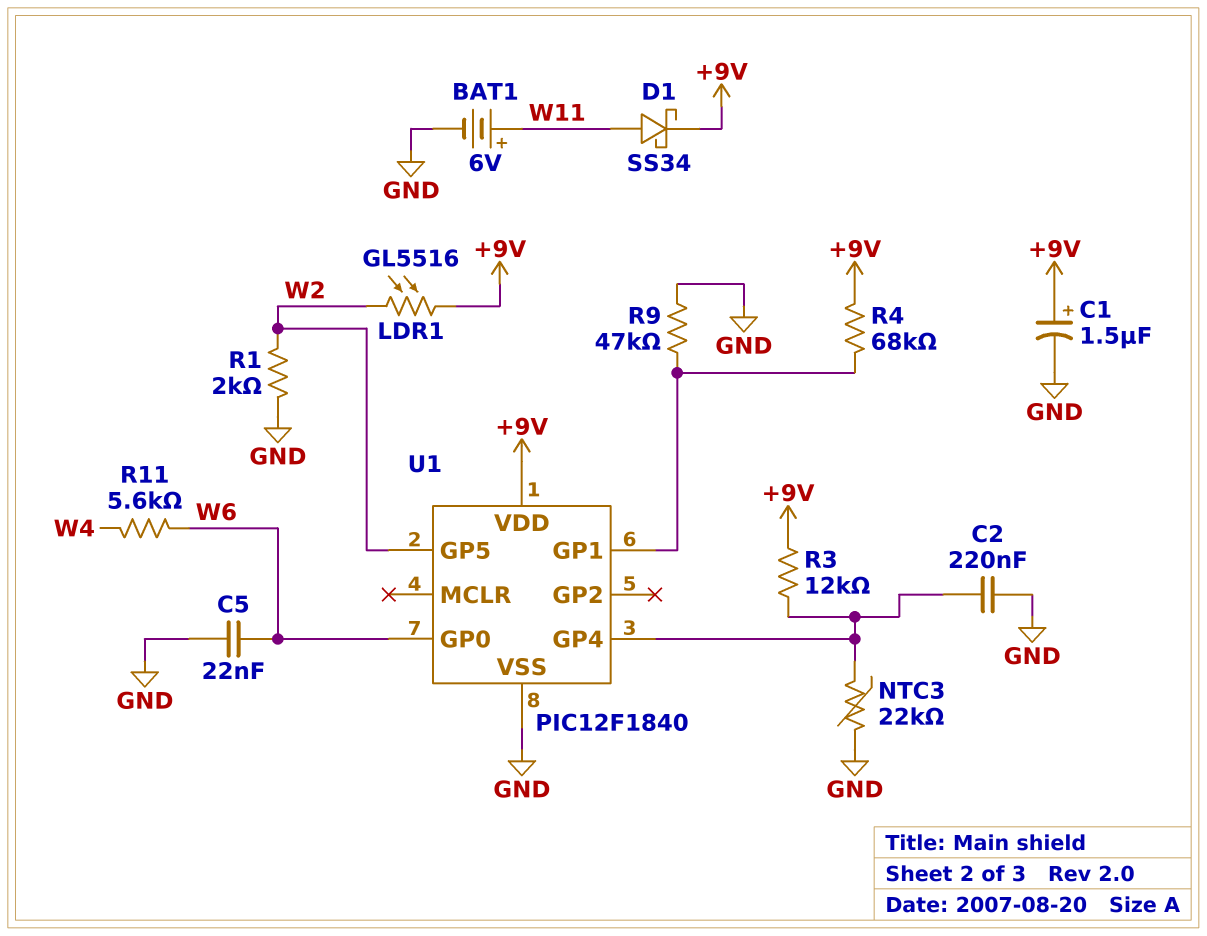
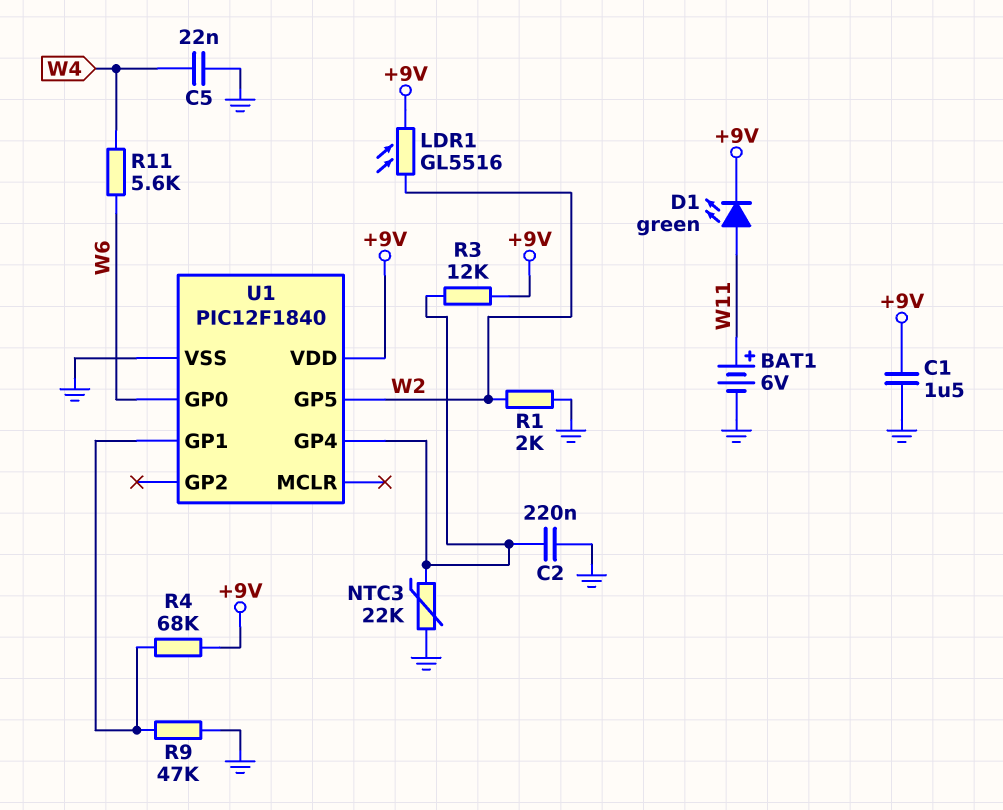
C1: 1.5uF (plus +9V, minus GND) -> 1.5uF (+9V, GND)
C5: 22nF (GND, W6) -> 22nF (GND, W4)
D1: schottky SS34 (A W11, K +9V) -> LED green (A W11, K +9V)

